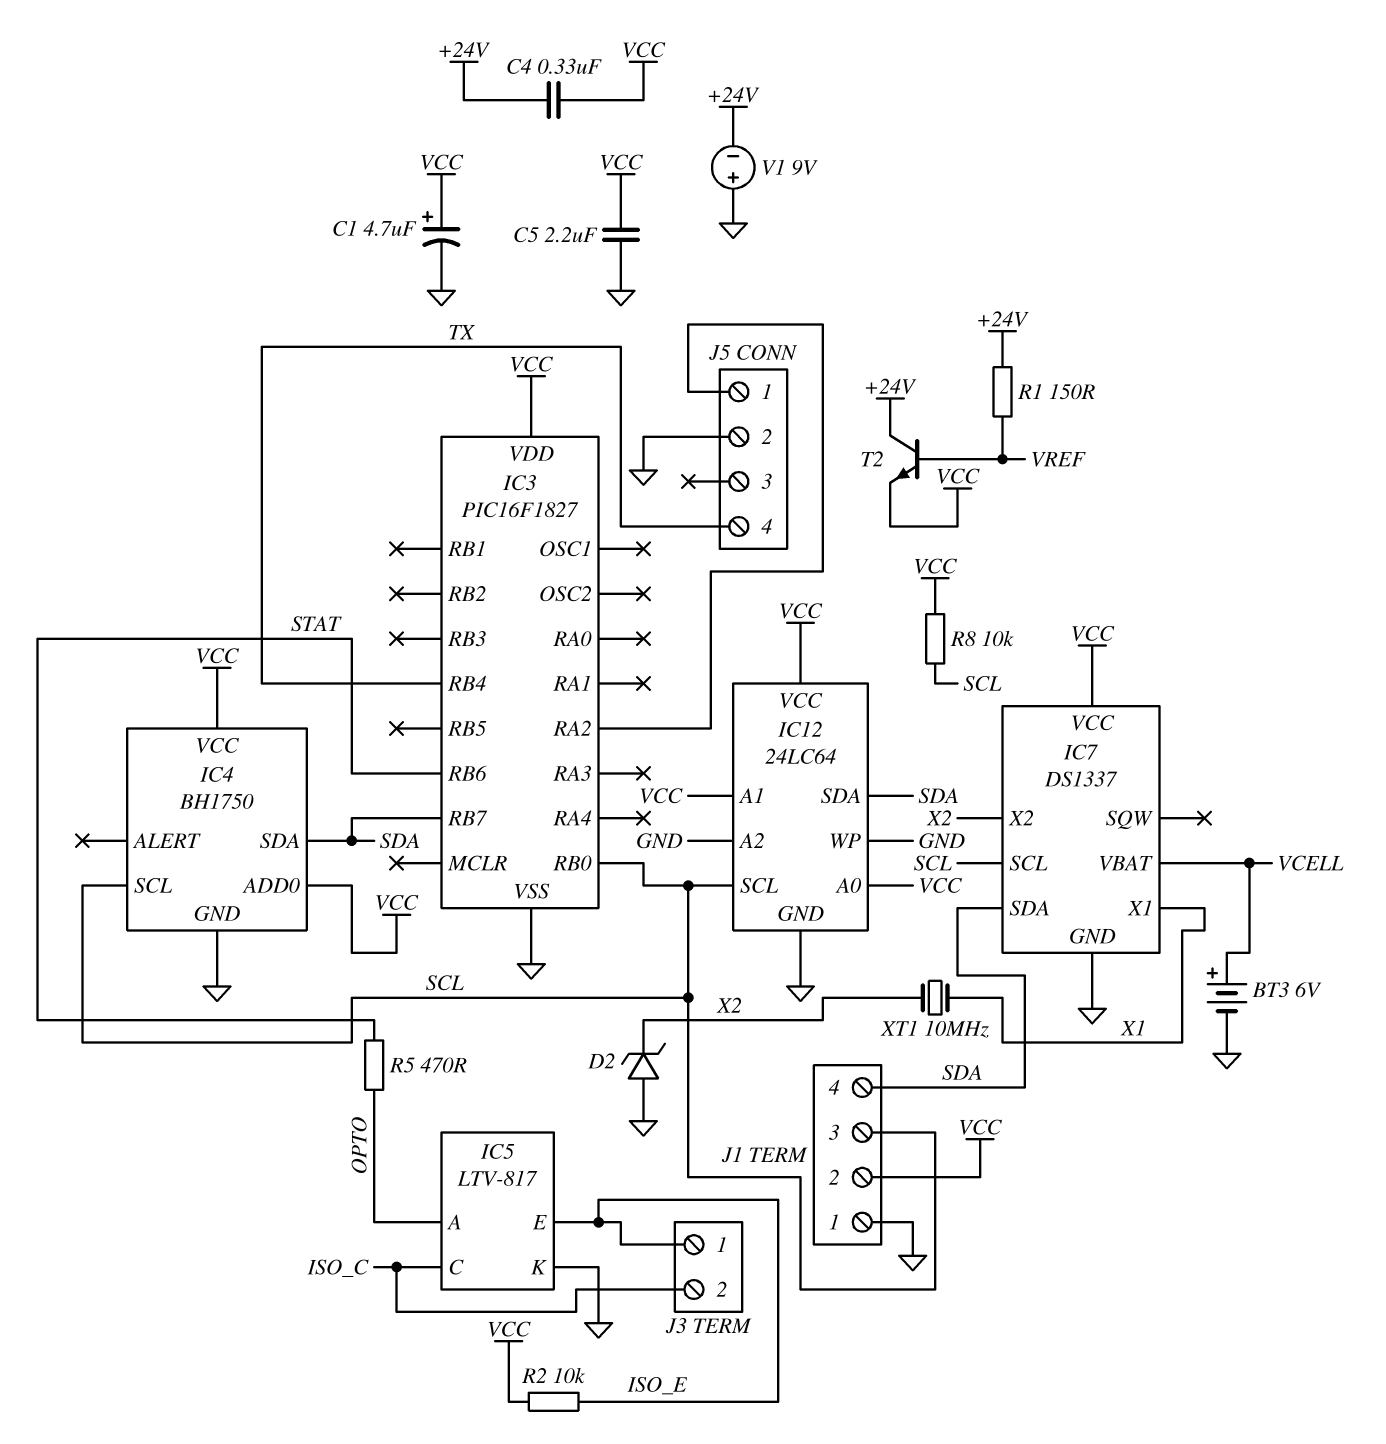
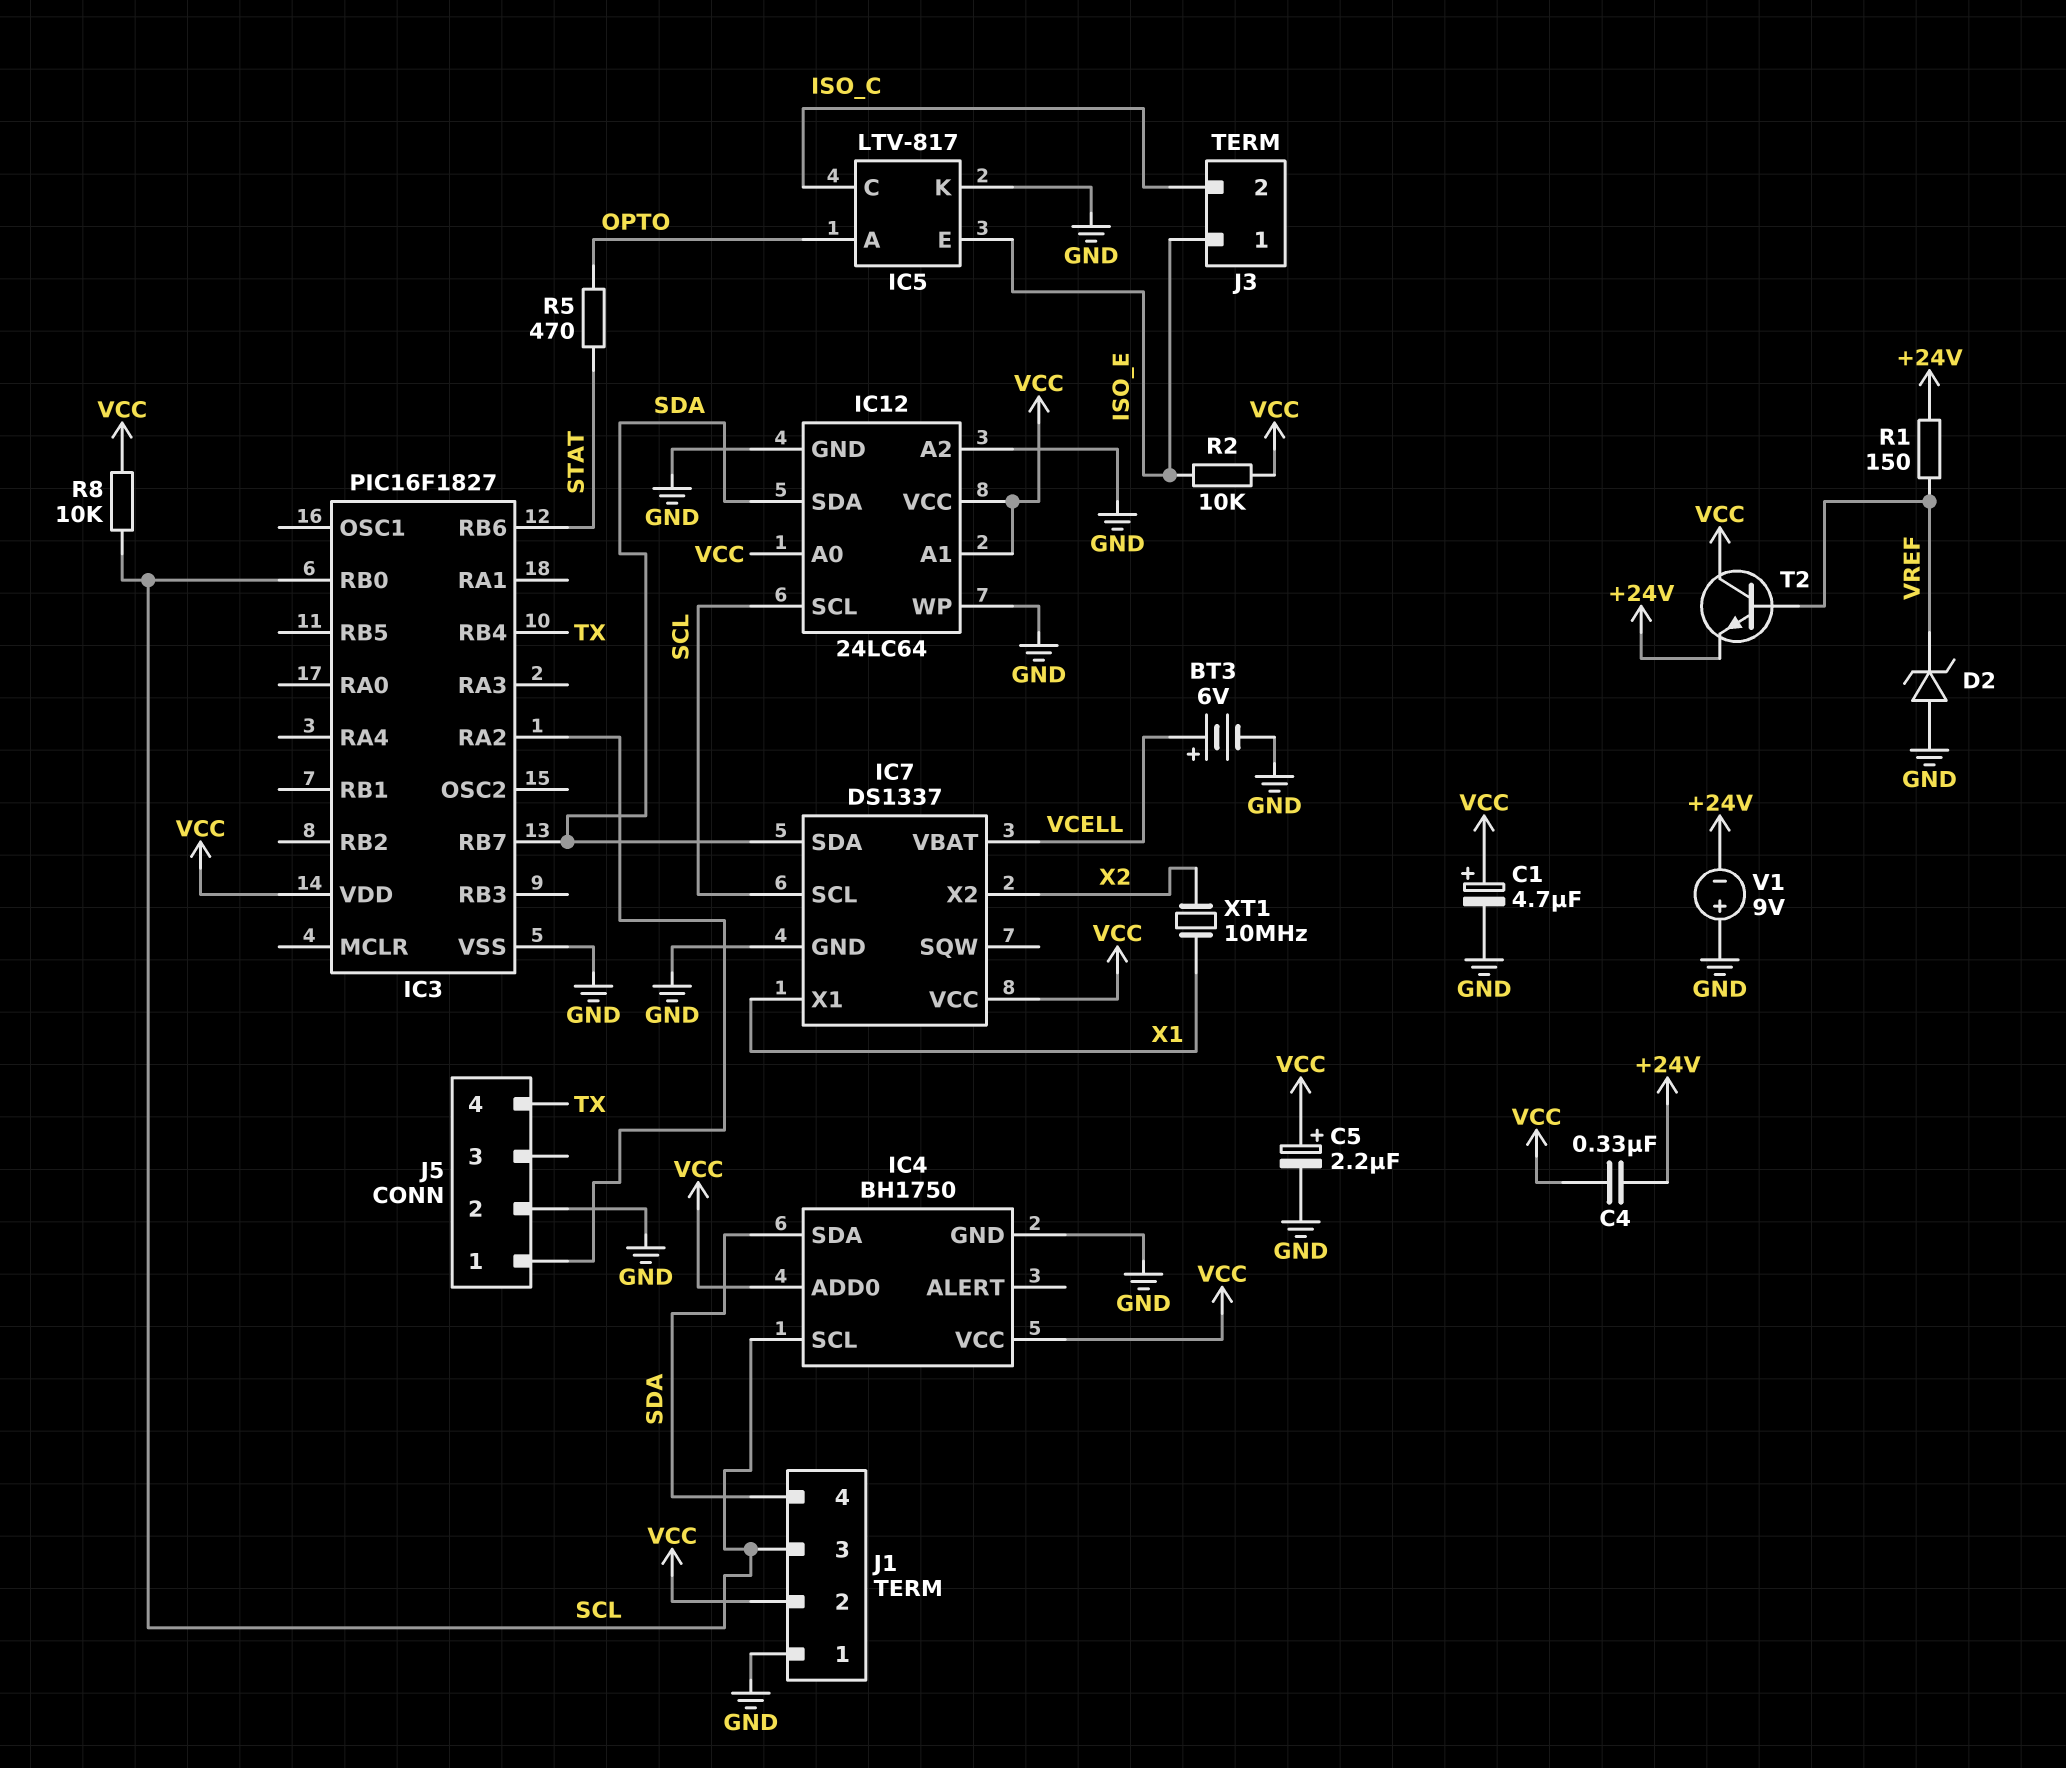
C5: 2.2uF (GND, VCC) -> 2.2uF (plus VCC, minus GND)
D2: zener (A GND, K X2) -> zener (A GND, K VREF)
T2: NPN (B VREF, C +24V, E VCC) -> NPN (B VREF, C VCC, E +24V)

